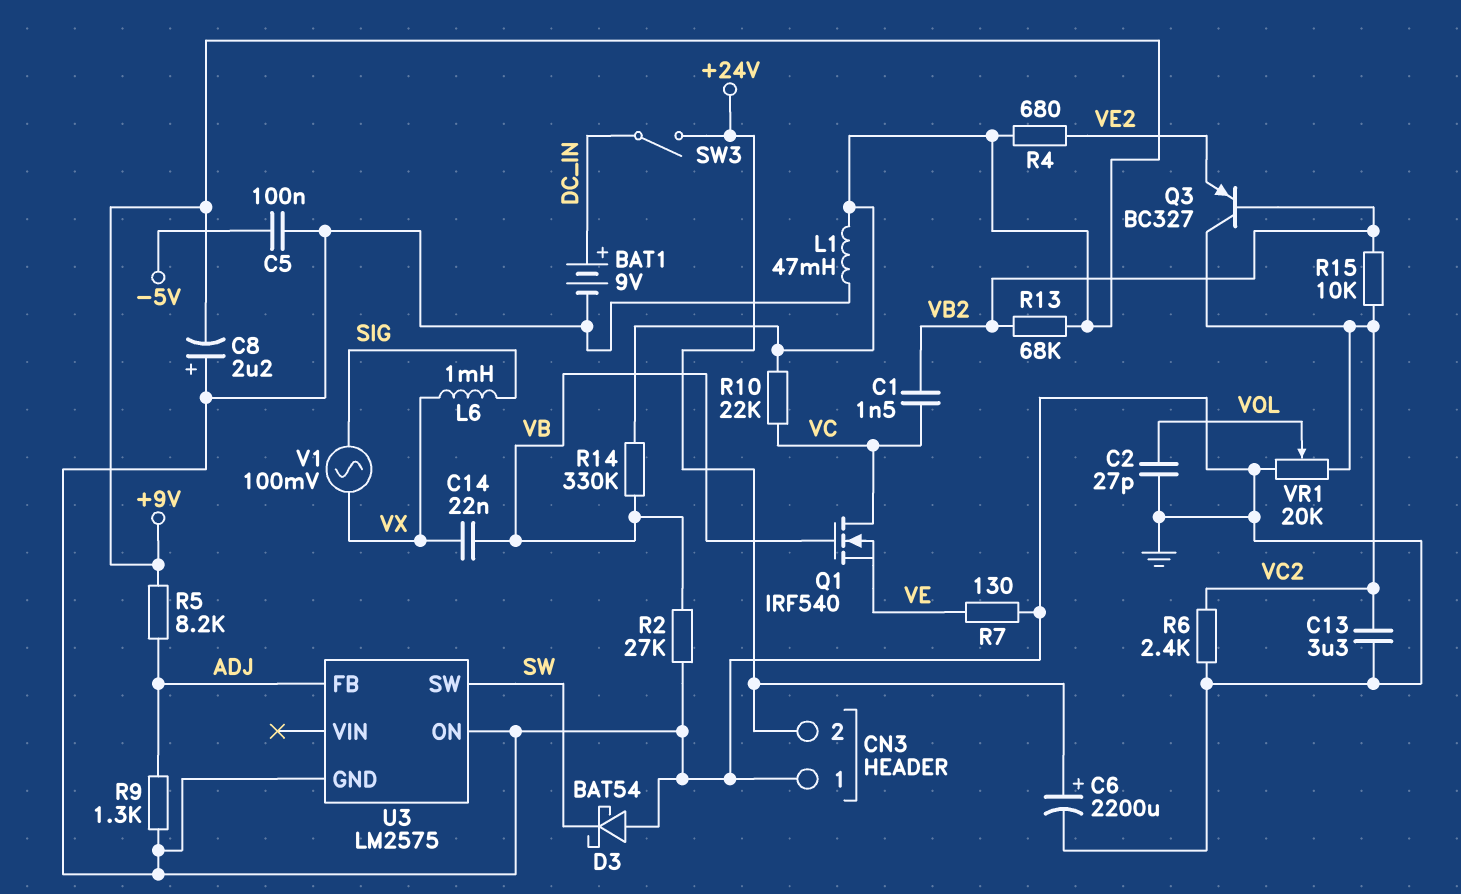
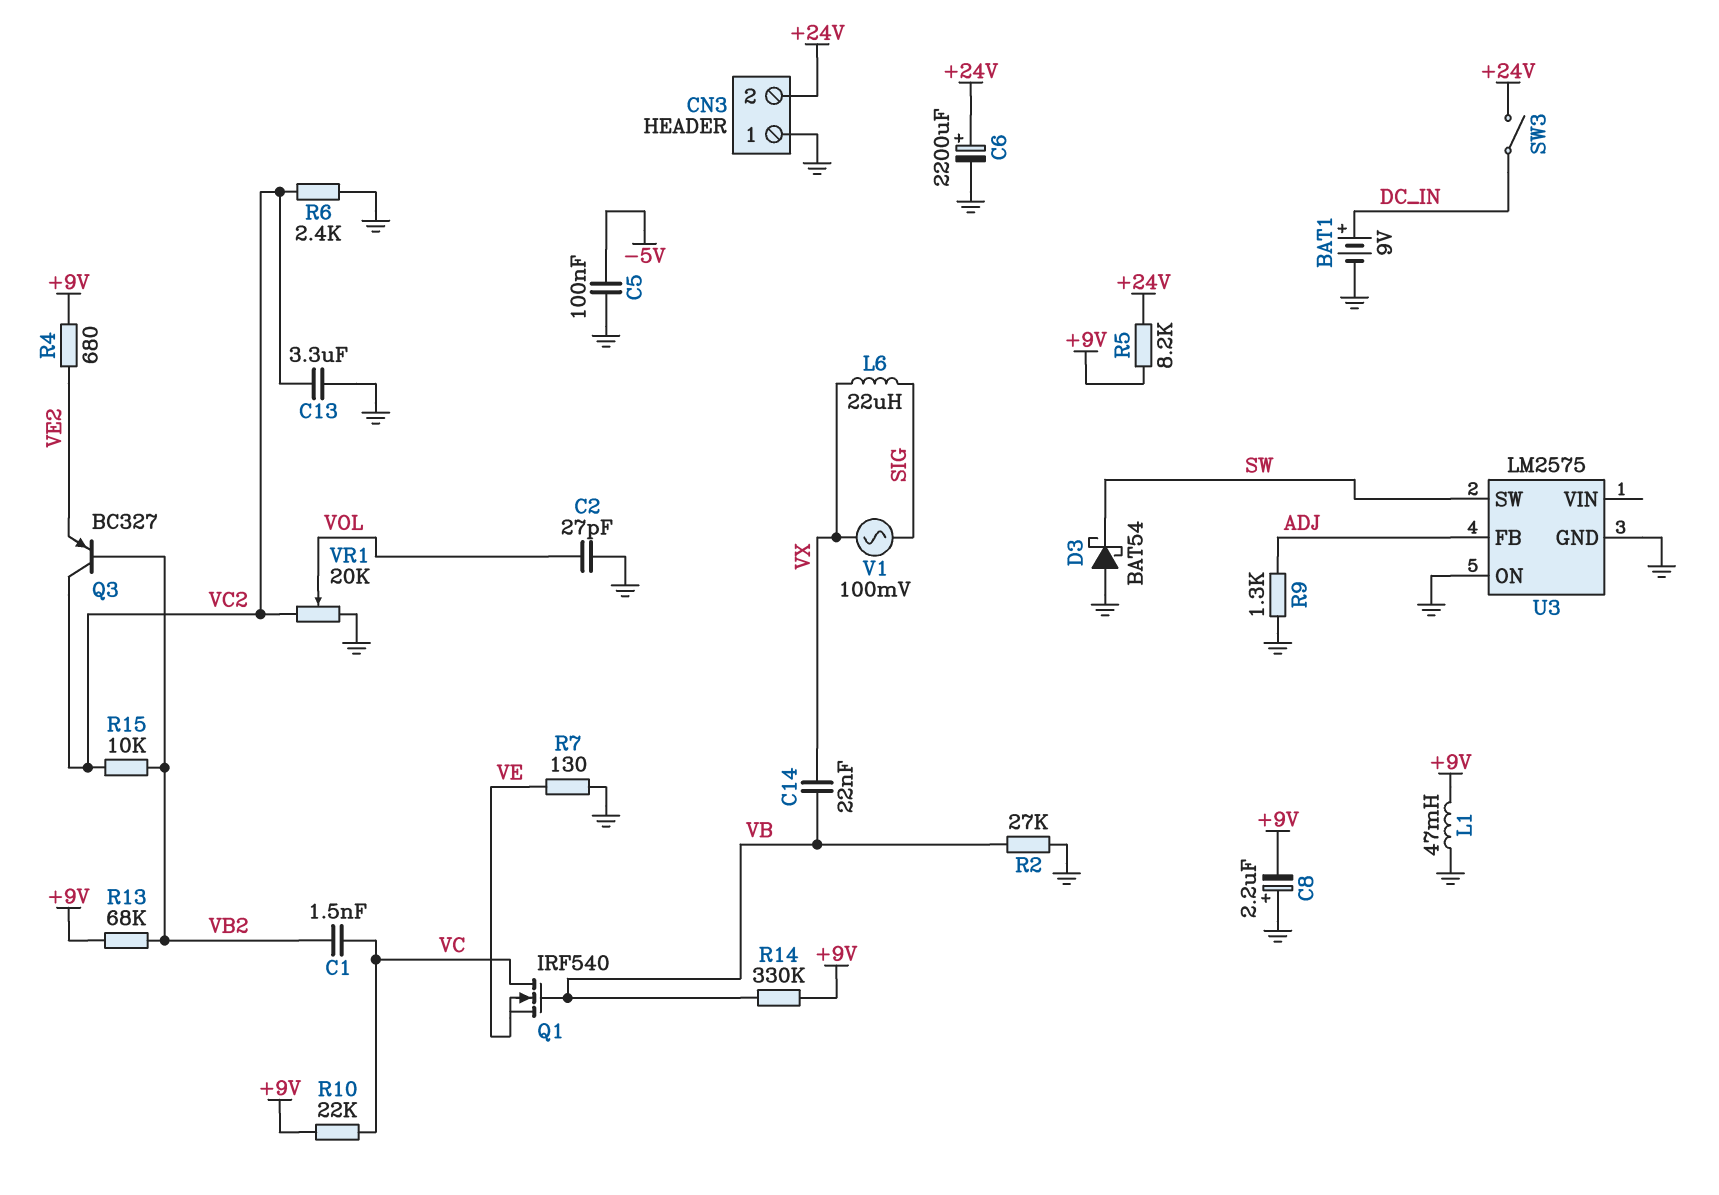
L6: 1mH (SIG, VX) -> 22uH (SIG, VX)
R5: 8.2k (+9V, ADJ) -> 8.2k (+9V, +24V)

